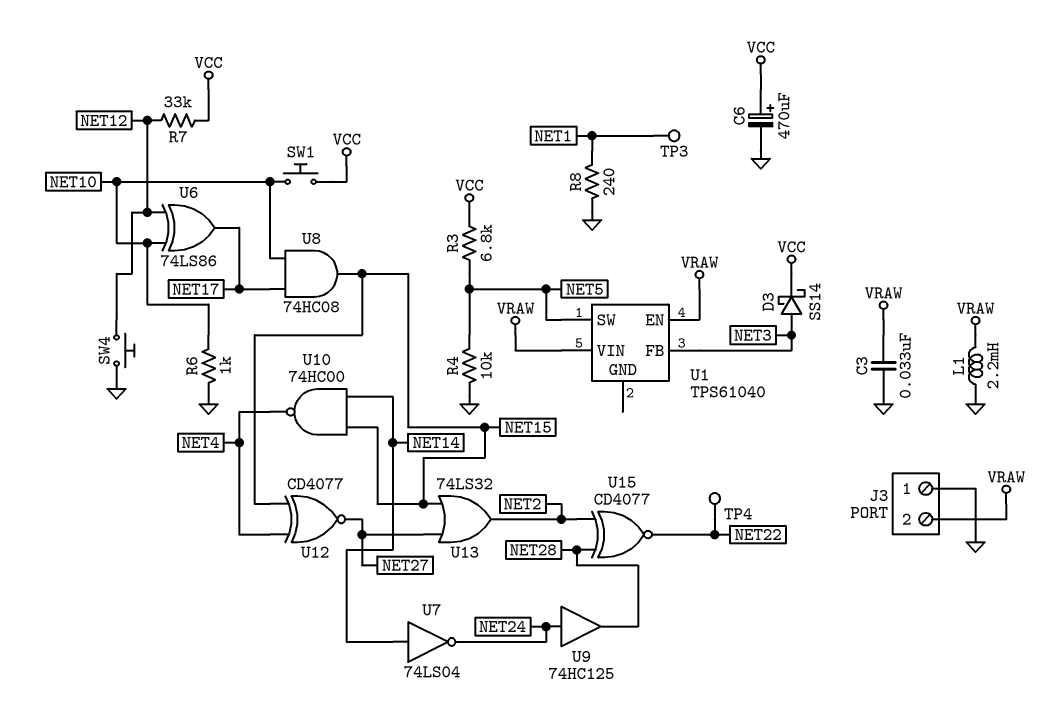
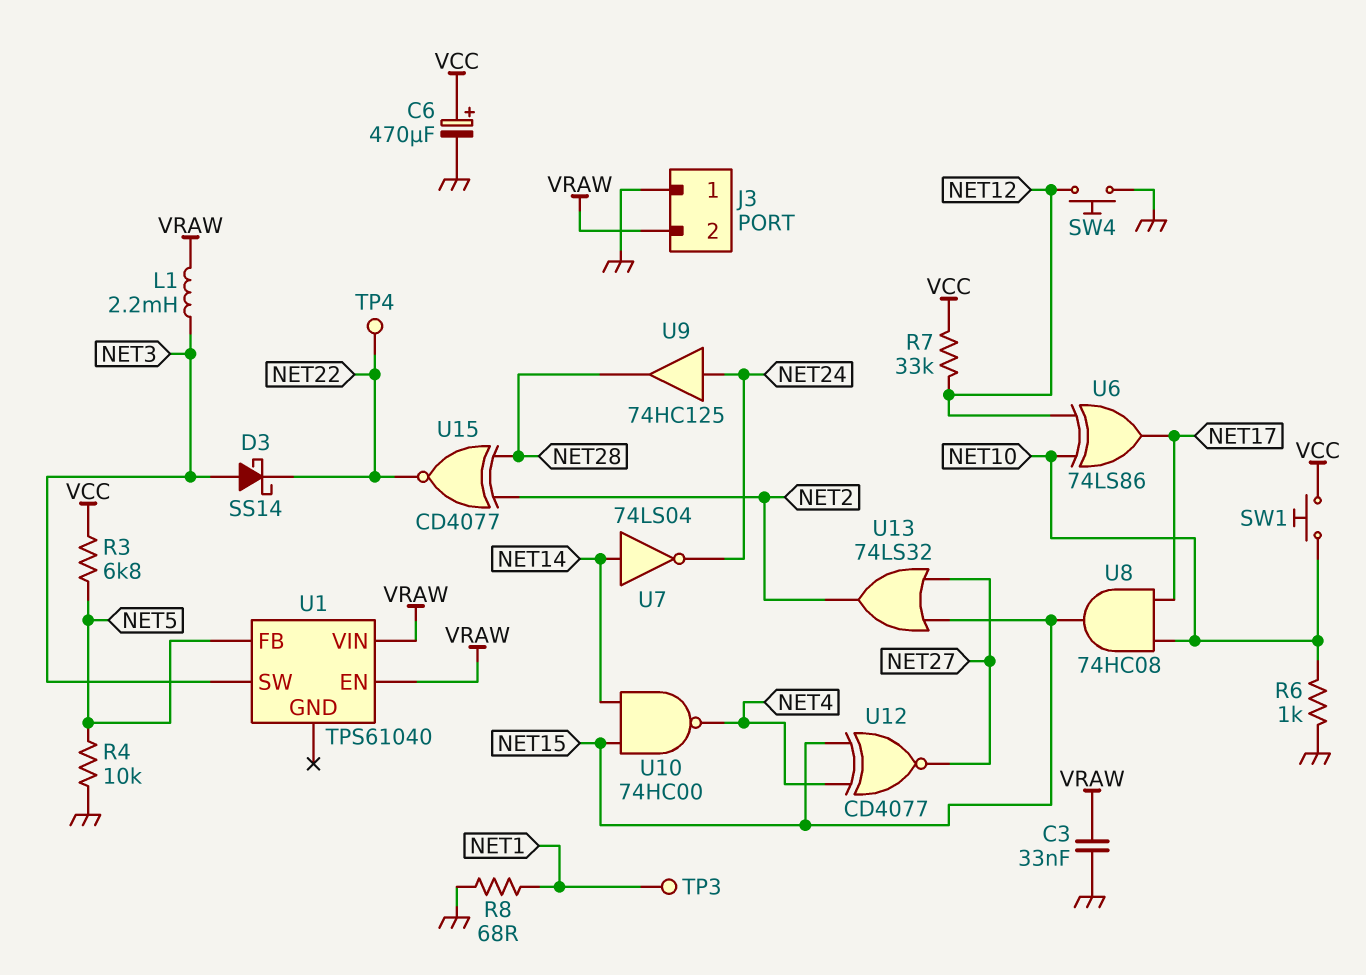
D3: schottky SS14 (A NET3, K VCC) -> schottky SS14 (A NET3, K NET22)
L1: 2.2mH (GND, VRAW) -> 2.2mH (NET3, VRAW)
R8: 240 (GND, NET1) -> 68 (GND, NET1)
U1 pin FB: NET3 -> NET5
U1 pin SW: NET5 -> NET3

